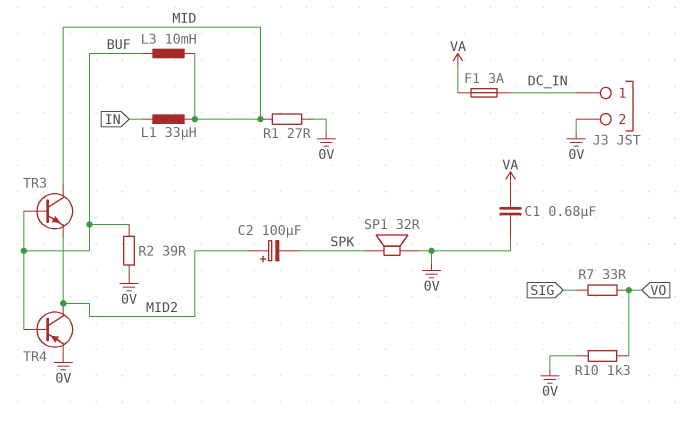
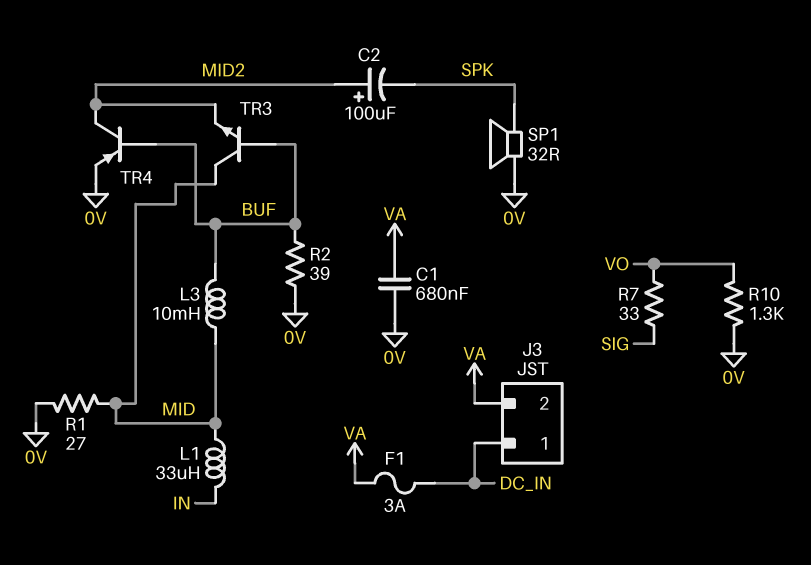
J3 pin 2: 0V -> VA

